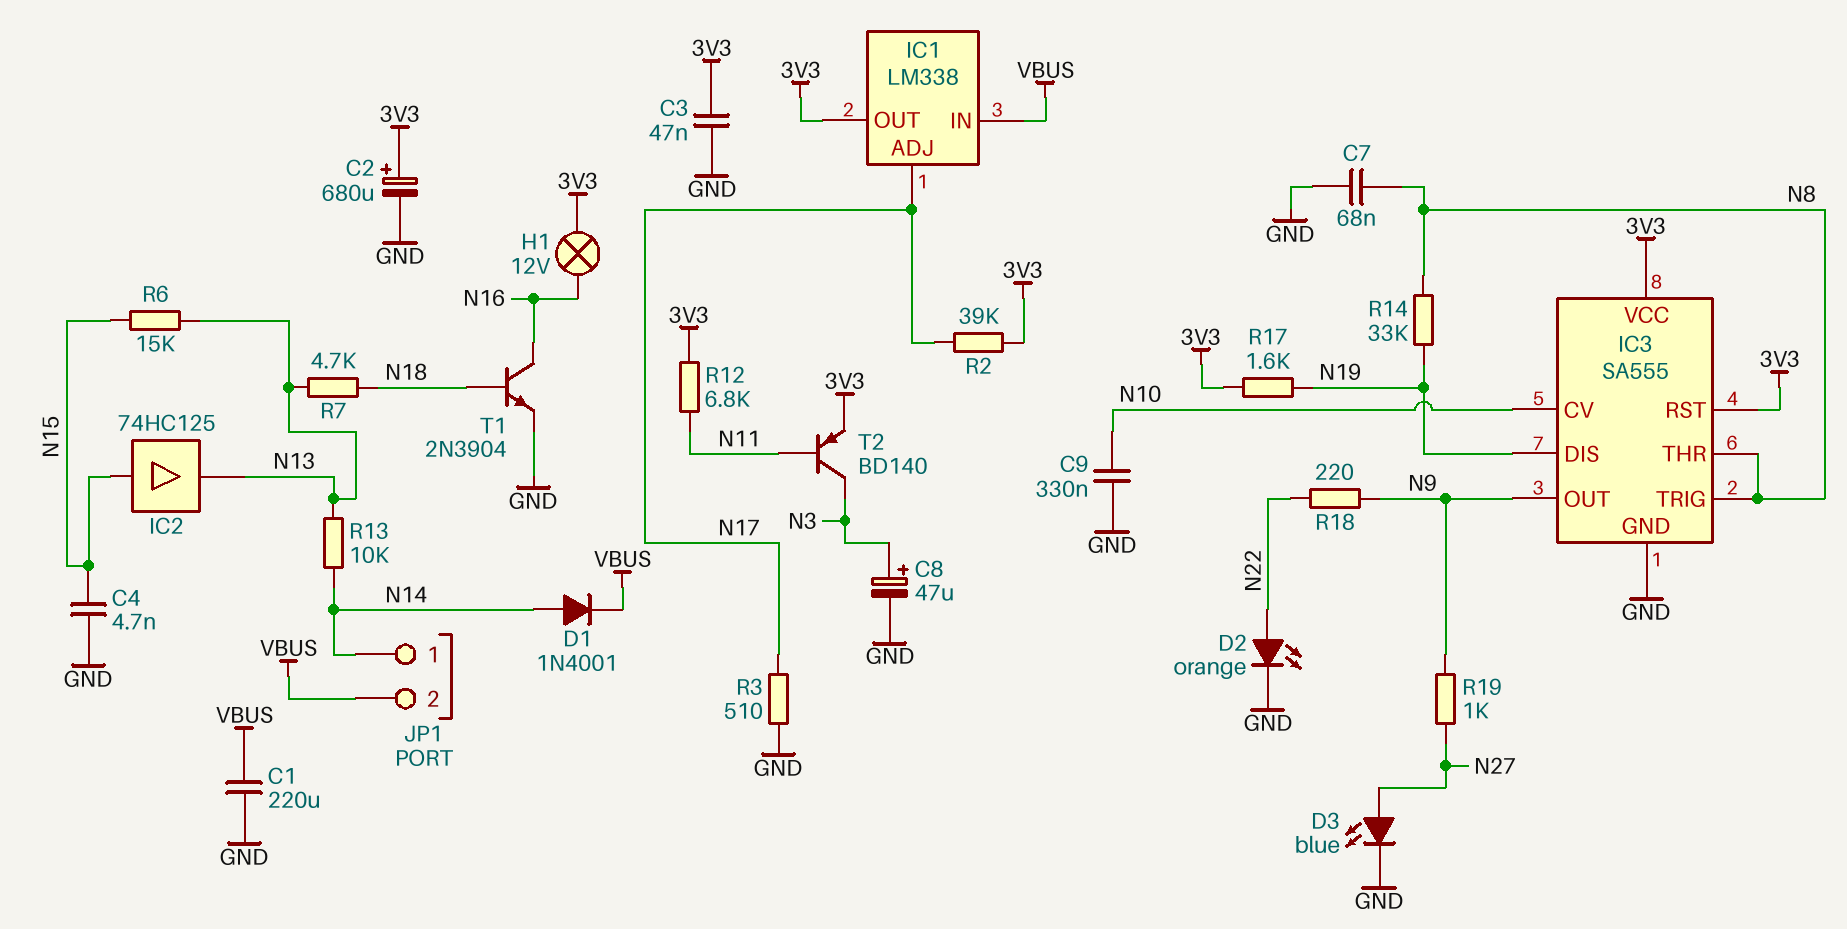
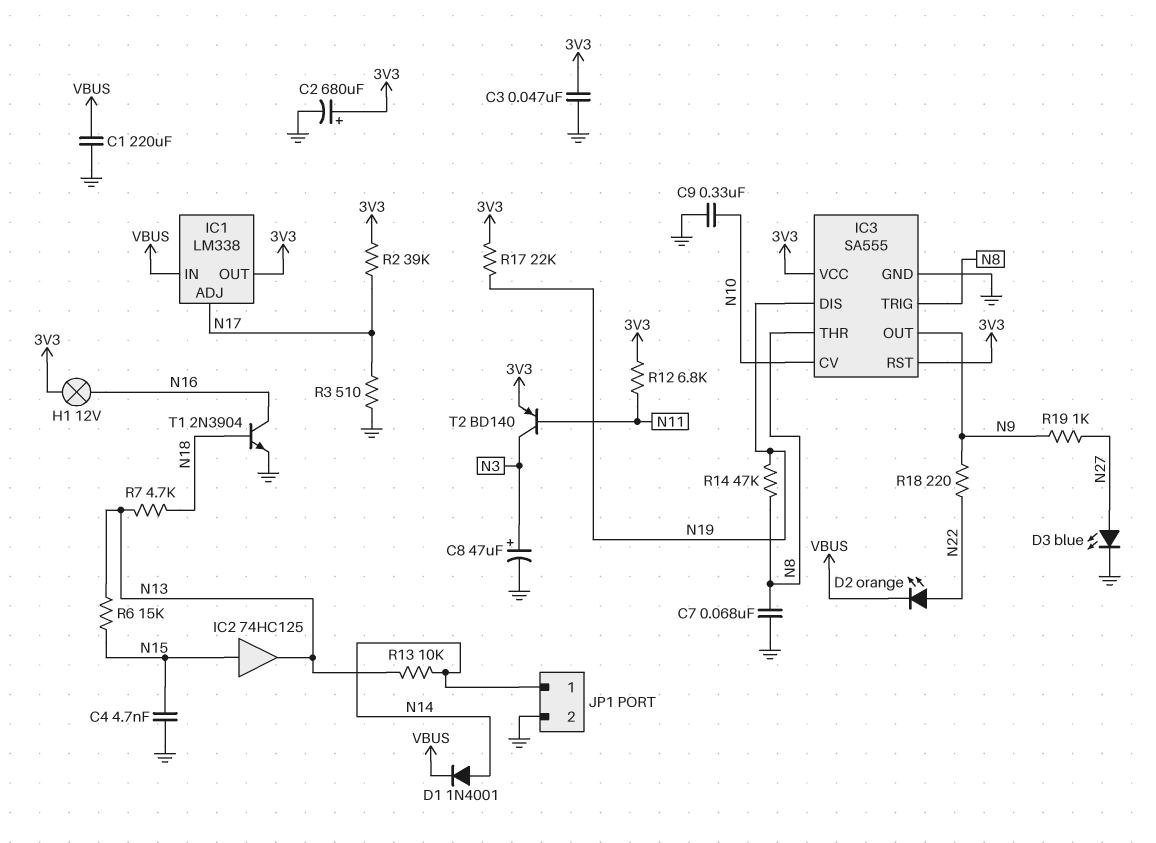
D2: LED orange (A N22, K GND) -> LED orange (A N22, K VBUS)
JP1 pin 2: VBUS -> GND
R14: 33k (N8, N19) -> 47k (N8, N19)
R17: 1.6k (3V3, N19) -> 22k (3V3, N19)

